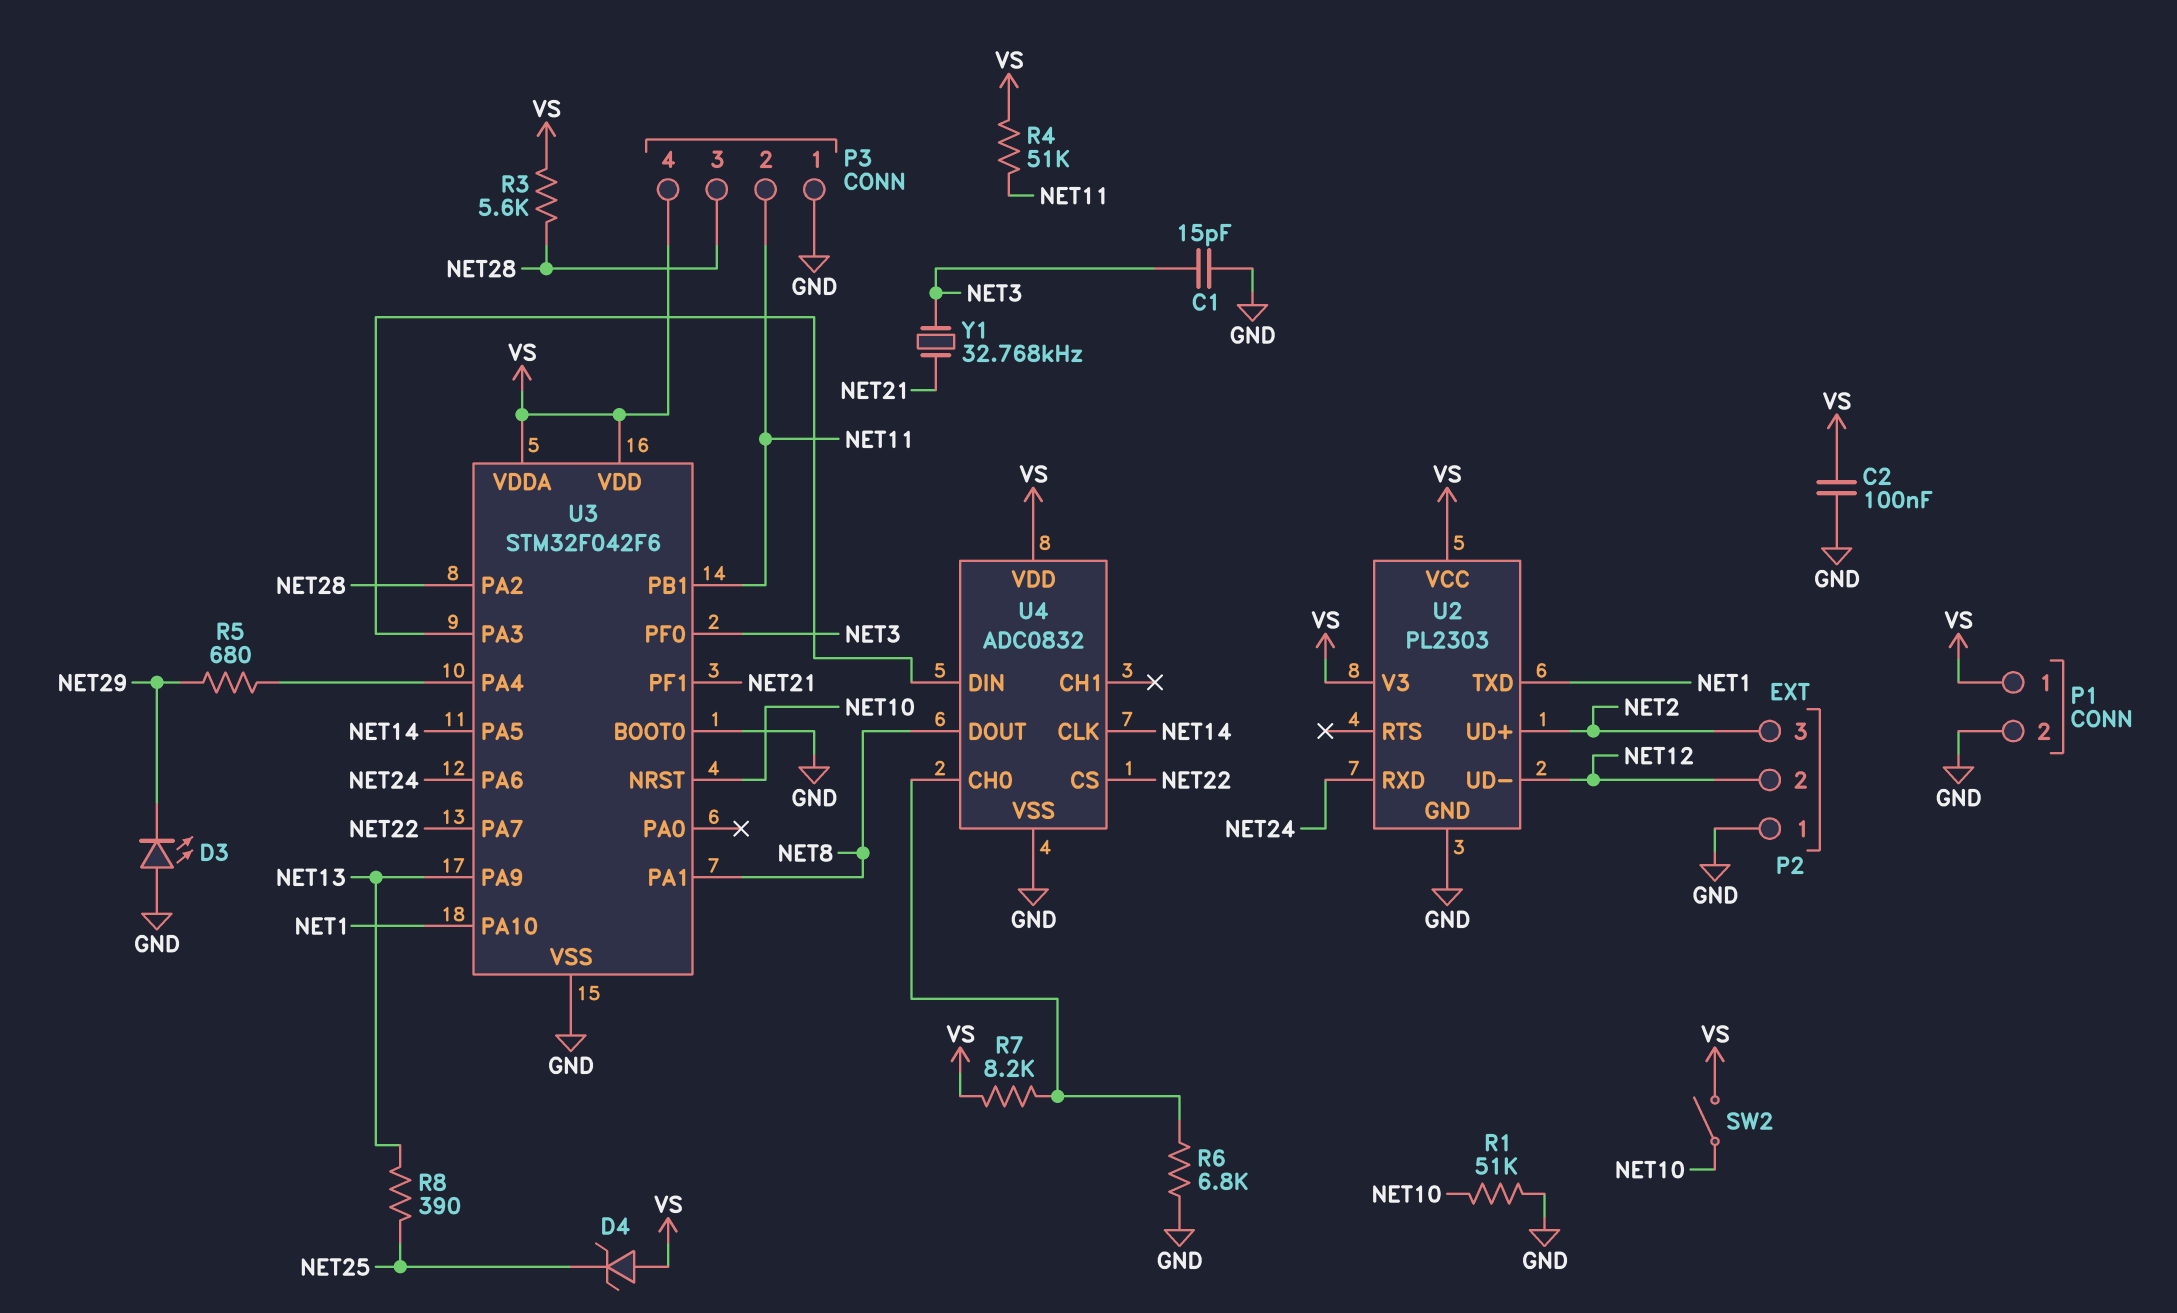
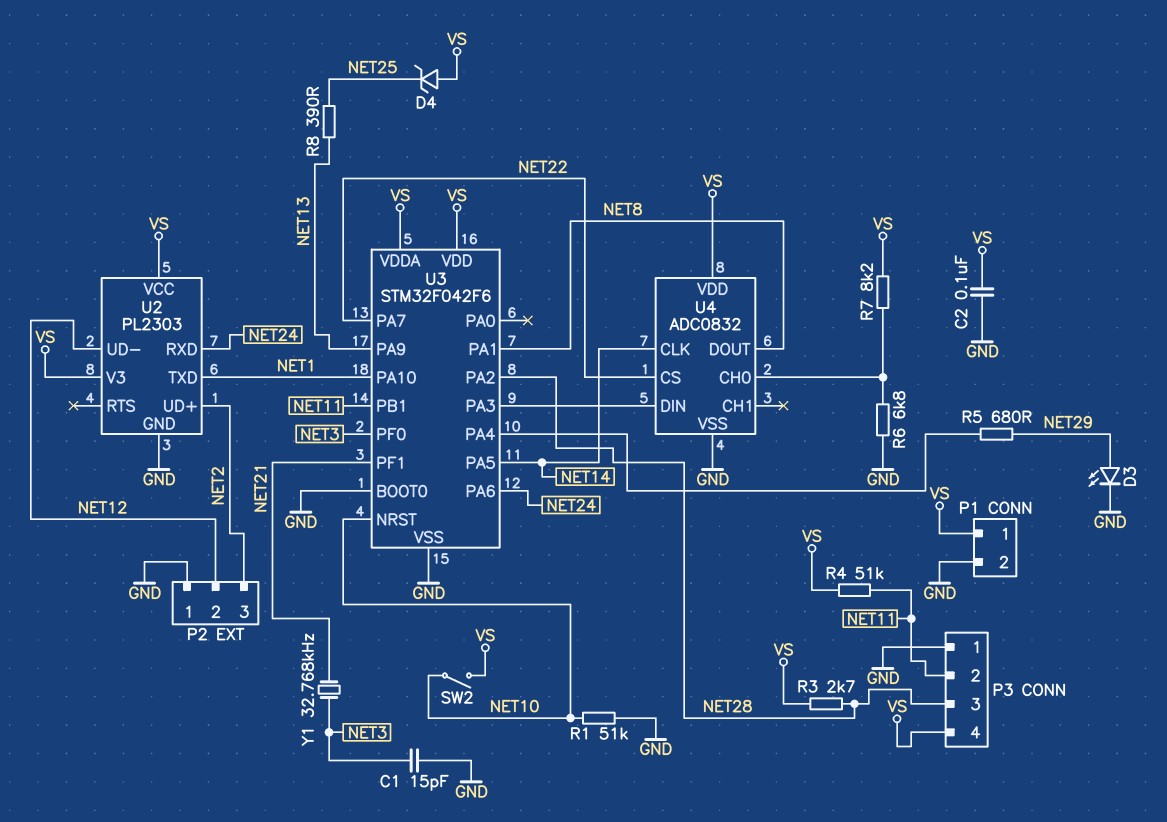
D3: LED (A GND, K NET29) -> LED (A NET29, K GND)
R3: 5.6k (NET28, VS) -> 2.7k (NET28, VS)

